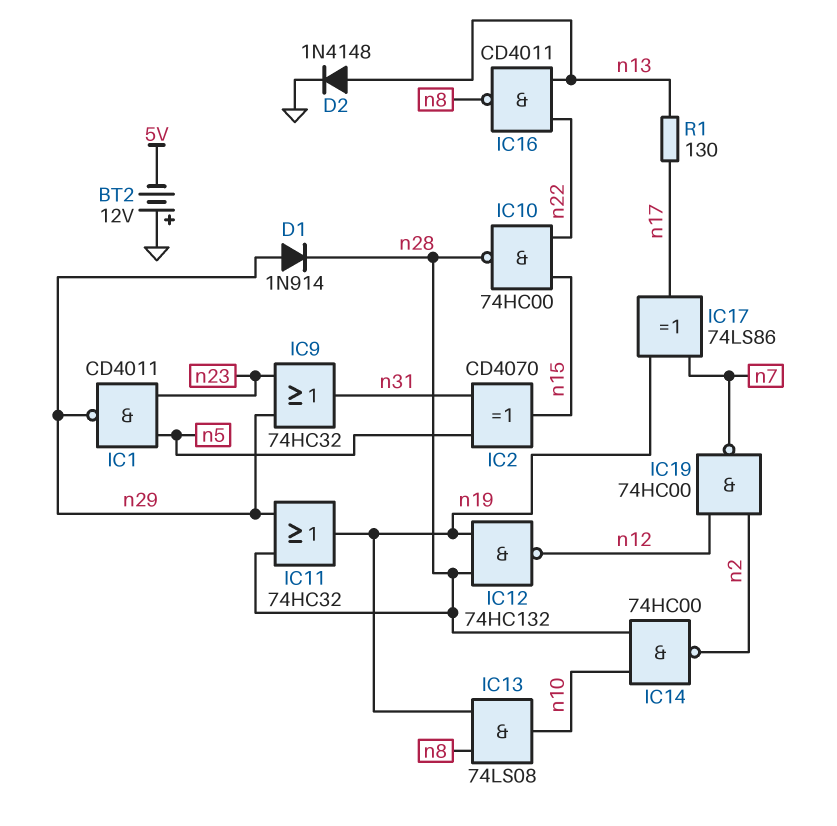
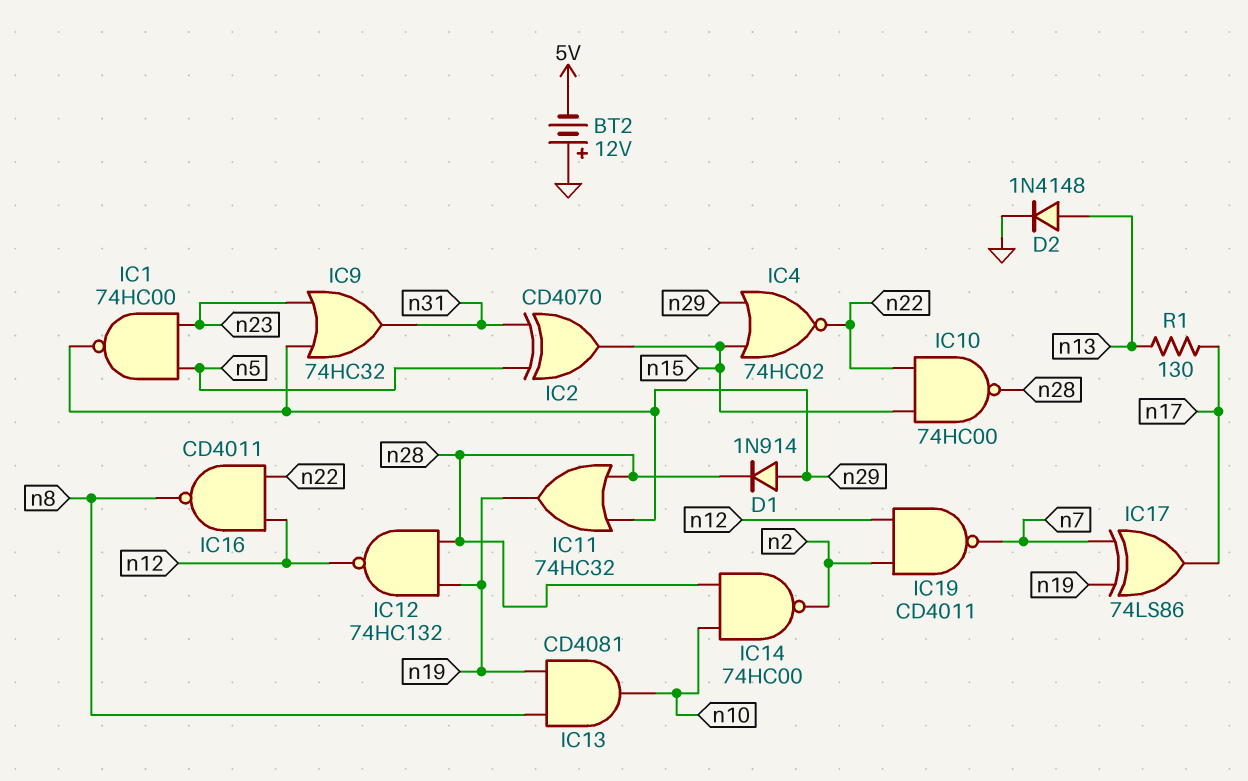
IC1: NAND CD4011 (in n5, in n23, out n29) -> NAND 74HC00 (in n5, in n23, out n29)
IC4: none -> NOR 74HC02 (in n15, in n29, out n22)
IC13: AND 74LS08 (in n8, in n19, out n10) -> AND CD4081 (in n8, in n19, out n10)
IC16: NAND CD4011 (in n13, in n22, out n8) -> NAND CD4011 (in n12, in n22, out n8)
IC19: NAND 74HC00 (in n2, in n12, out n7) -> NAND CD4011 (in n2, in n12, out n7)

